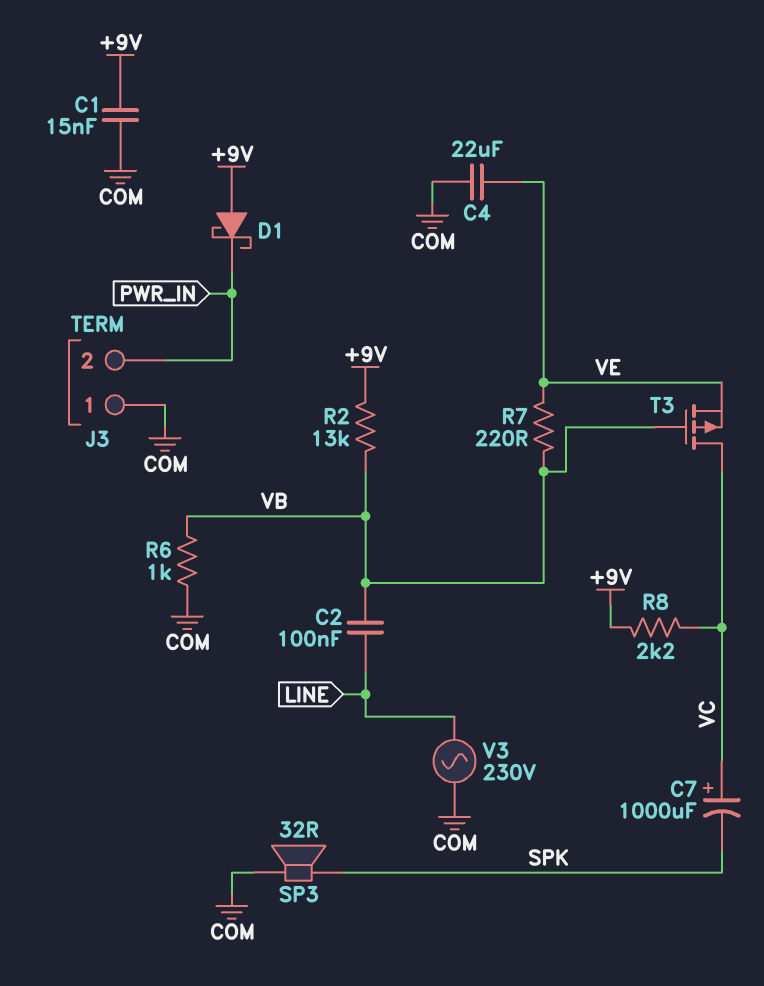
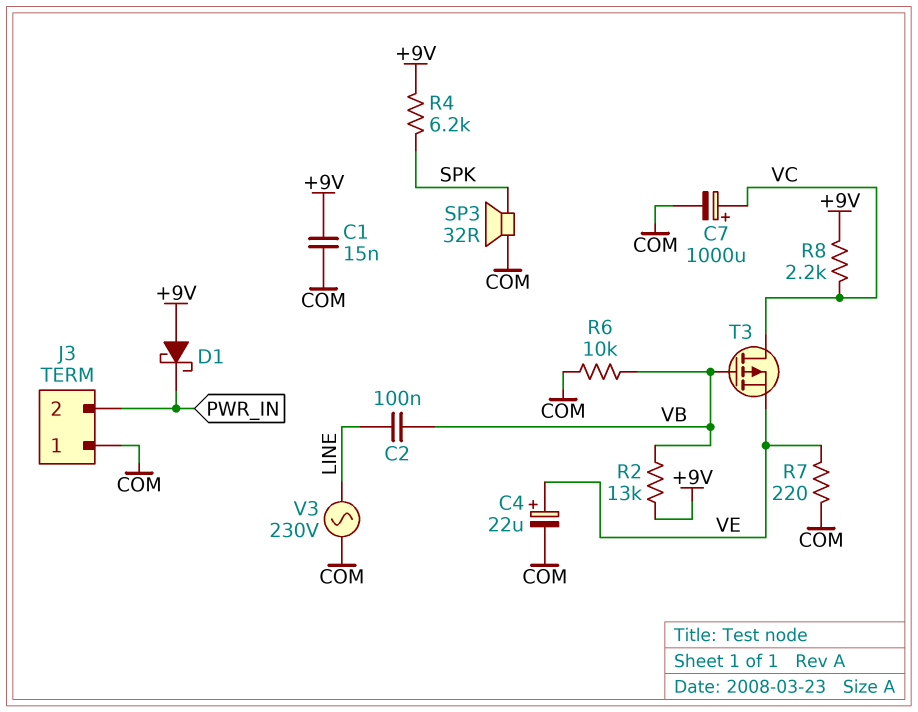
C4: 22uF (COM, VE) -> 22uF (plus VE, minus COM)
C7: 1000uF (plus VC, minus SPK) -> 1000uF (plus VC, minus COM)
R4: none -> 6.2k (+9V, SPK)
R6: 1k (COM, VB) -> 10k (COM, VB)
R7: 220 (VB, VE) -> 220 (COM, VE)

